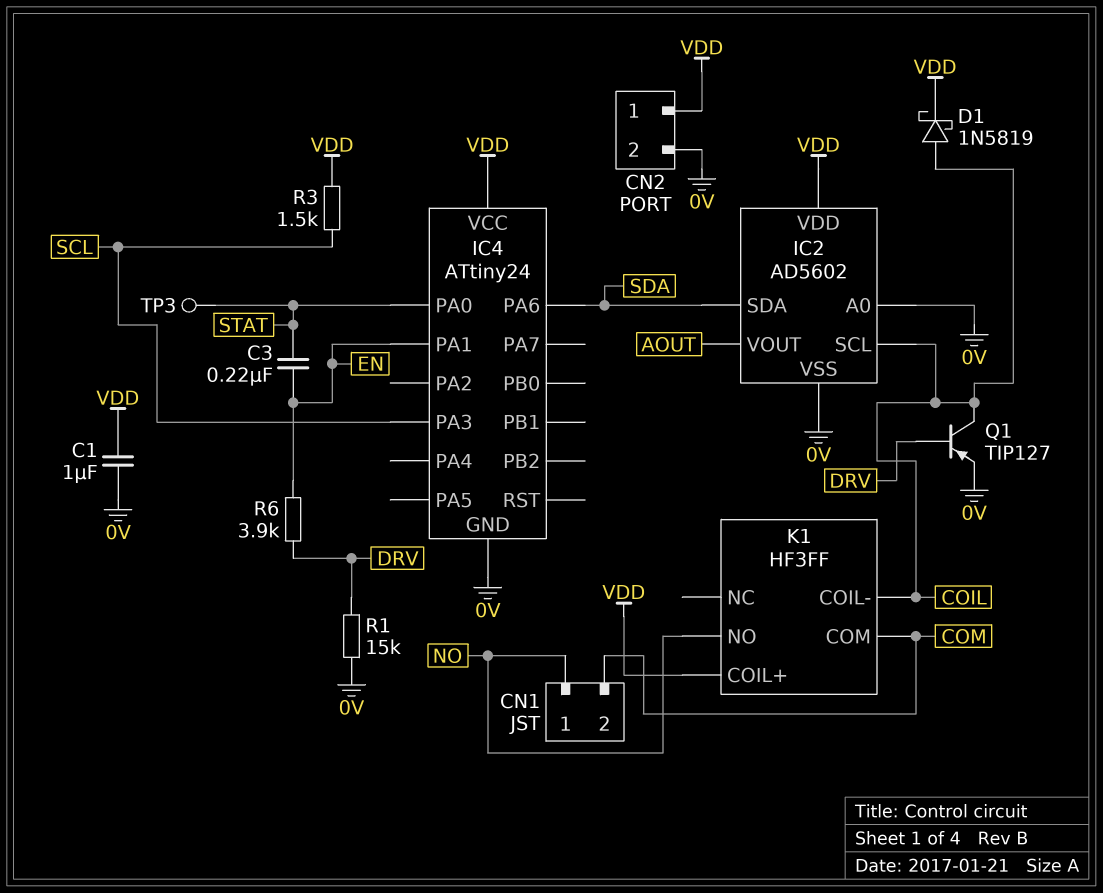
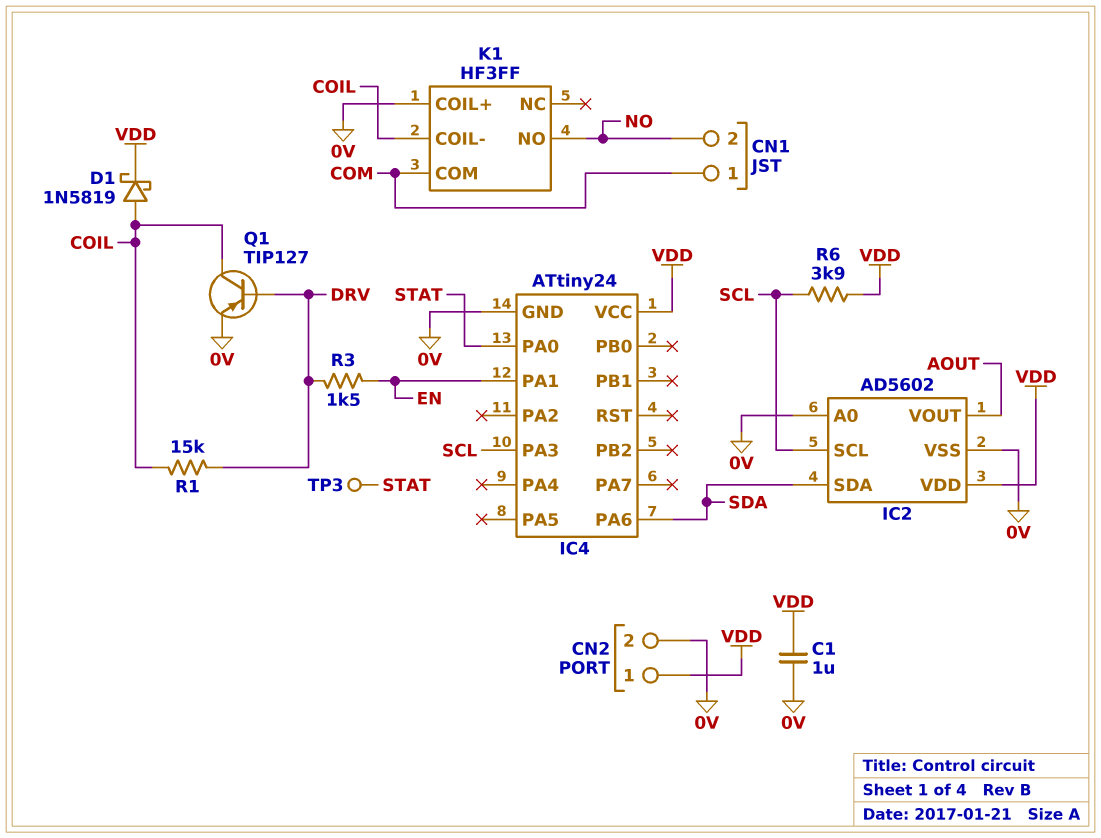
C3: 220nF (EN, STAT) -> none
CN1 pin 1: NO -> COM
CN1 pin 2: COM -> NO
IC2 pin SCL: COIL -> SCL
K1 pin COIL+: VDD -> 0V
R1: 15k (0V, DRV) -> 15k (COIL, DRV)
R3: 1.5k (SCL, VDD) -> 1.5k (DRV, EN)
R6: 3.9k (DRV, EN) -> 3.9k (SCL, VDD)

